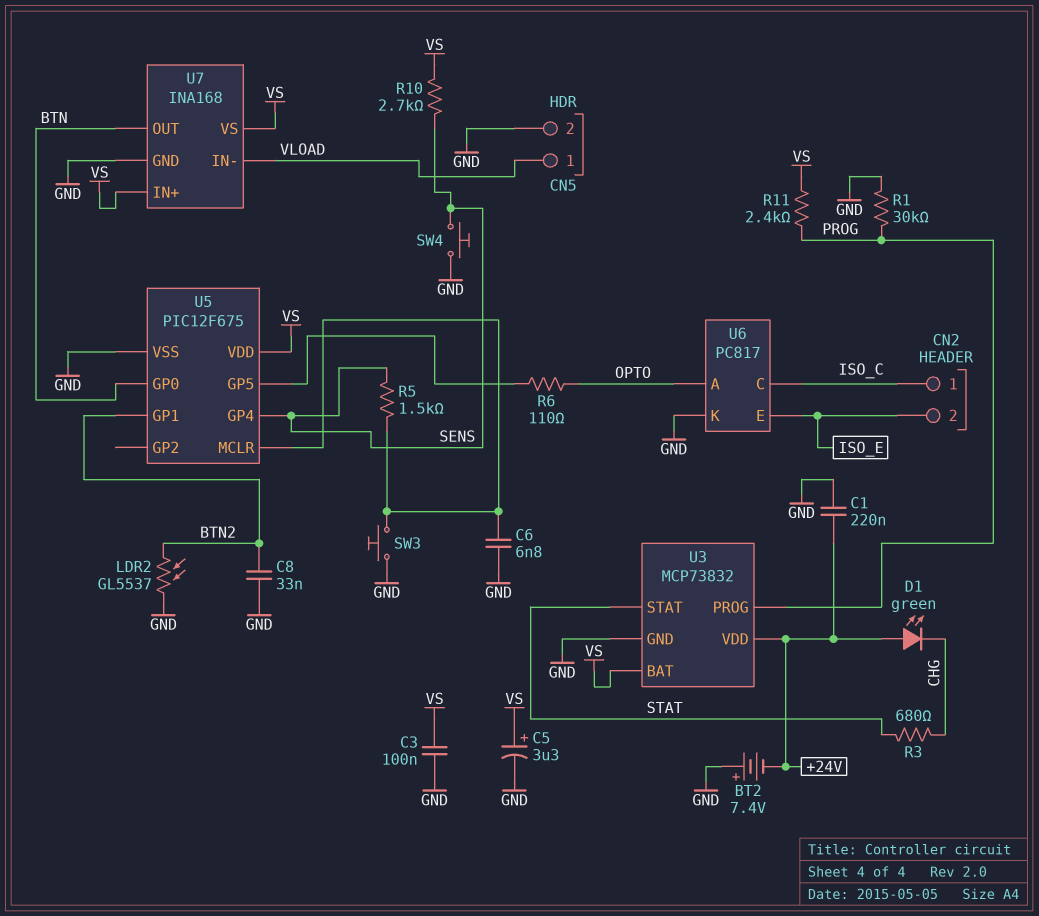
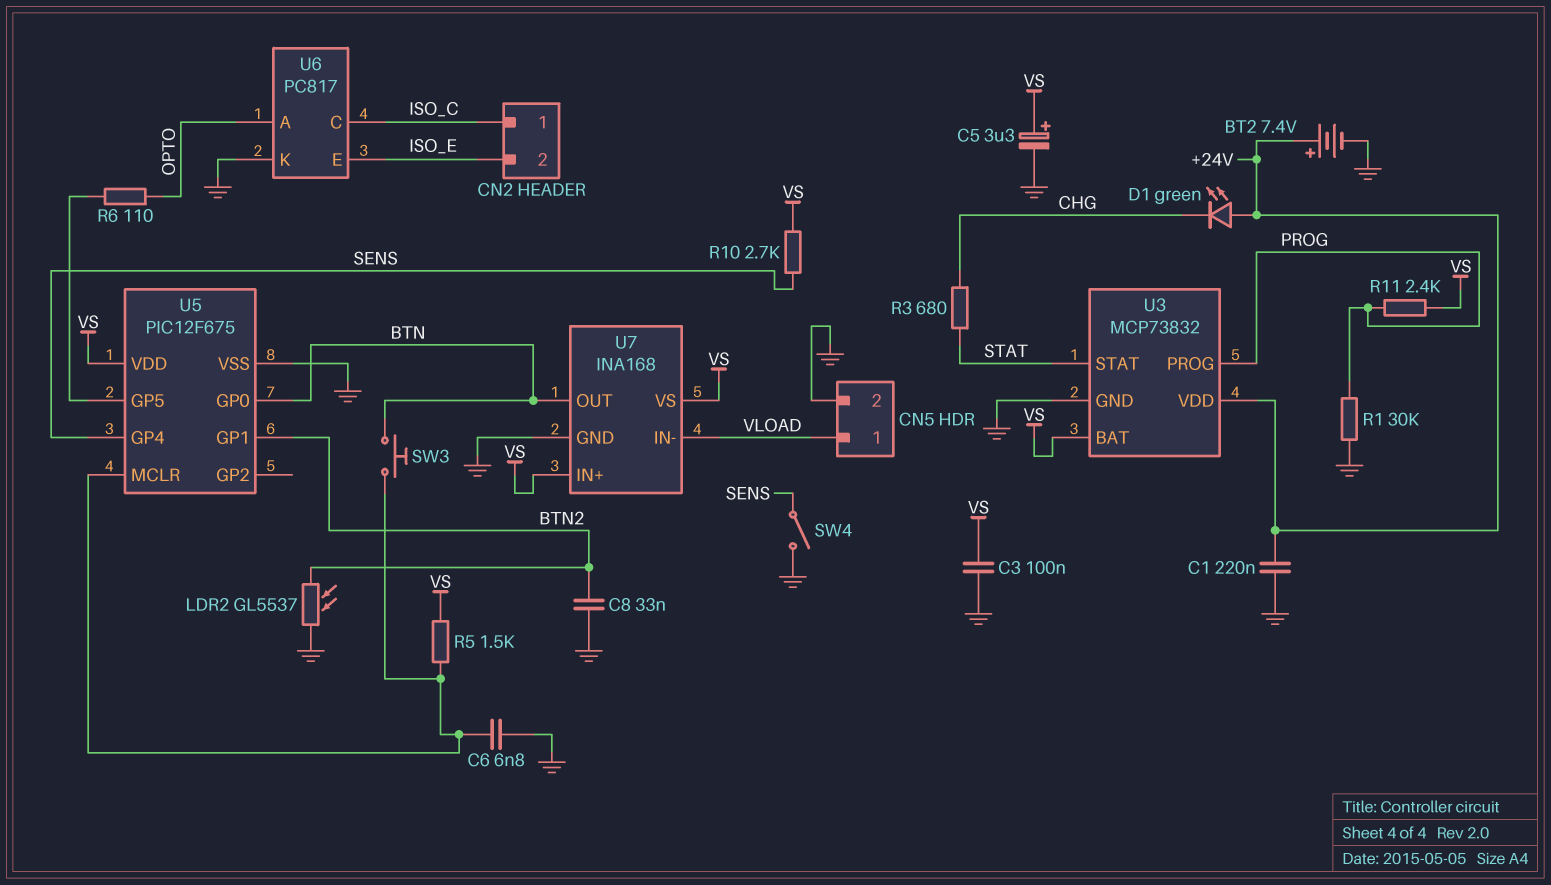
BT2: 7.4V (plus GND, minus +24V) -> 7.4V (plus +24V, minus GND)
R5: 1.5k (SENS, U5/MCLR) -> 1.5k (U5/MCLR, VS)
SW3: button (GND, U5/MCLR) -> button (BTN, U5/MCLR)
SW4: button (GND, SENS) -> switch (GND, SENS)

